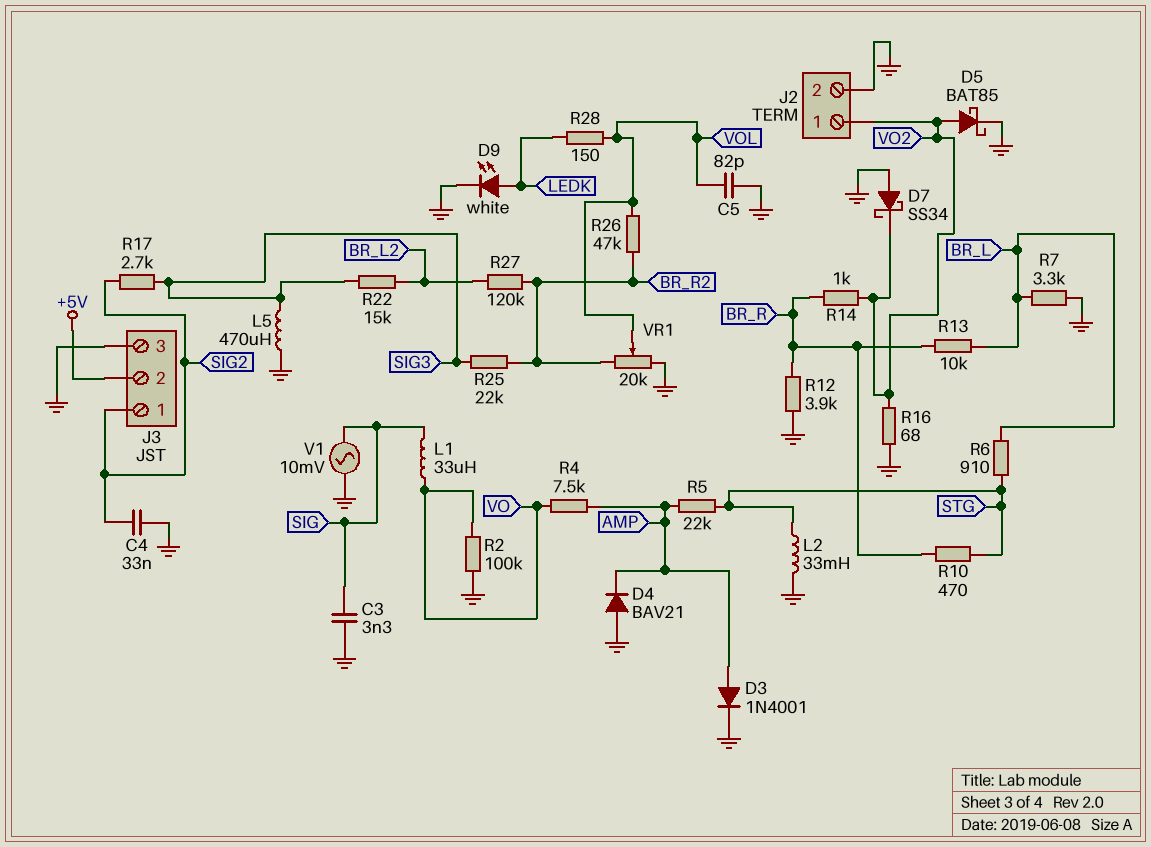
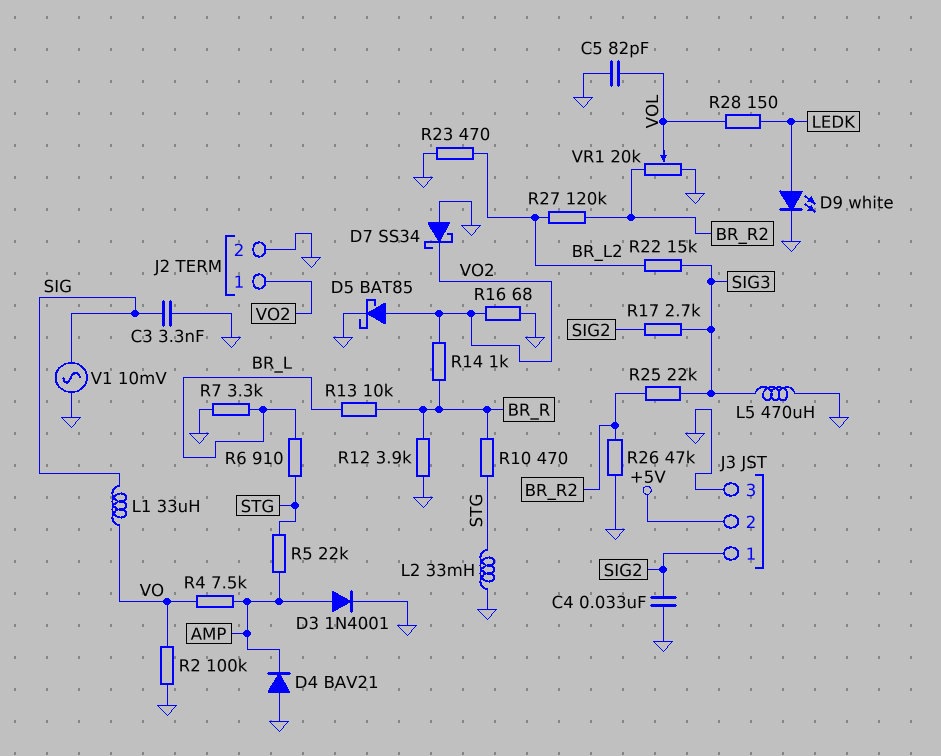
R23: none -> 470 (BR_L2, GND)
R26: 47k (BR_R2, VOL) -> 47k (BR_R2, GND)

